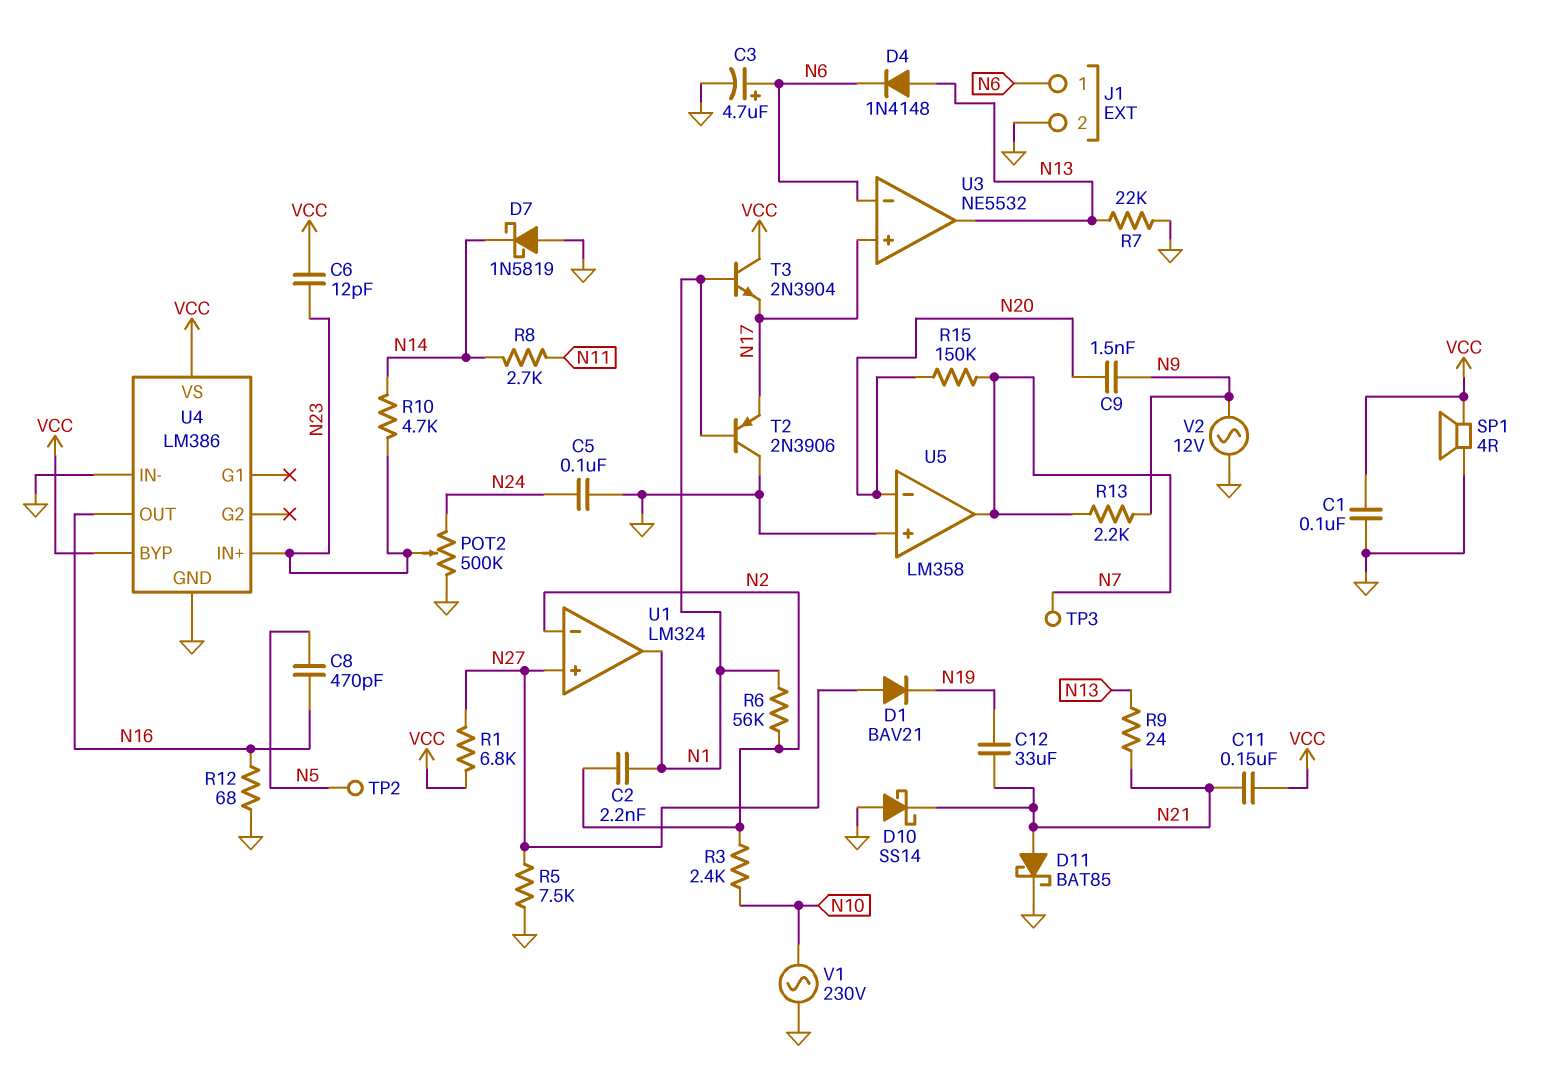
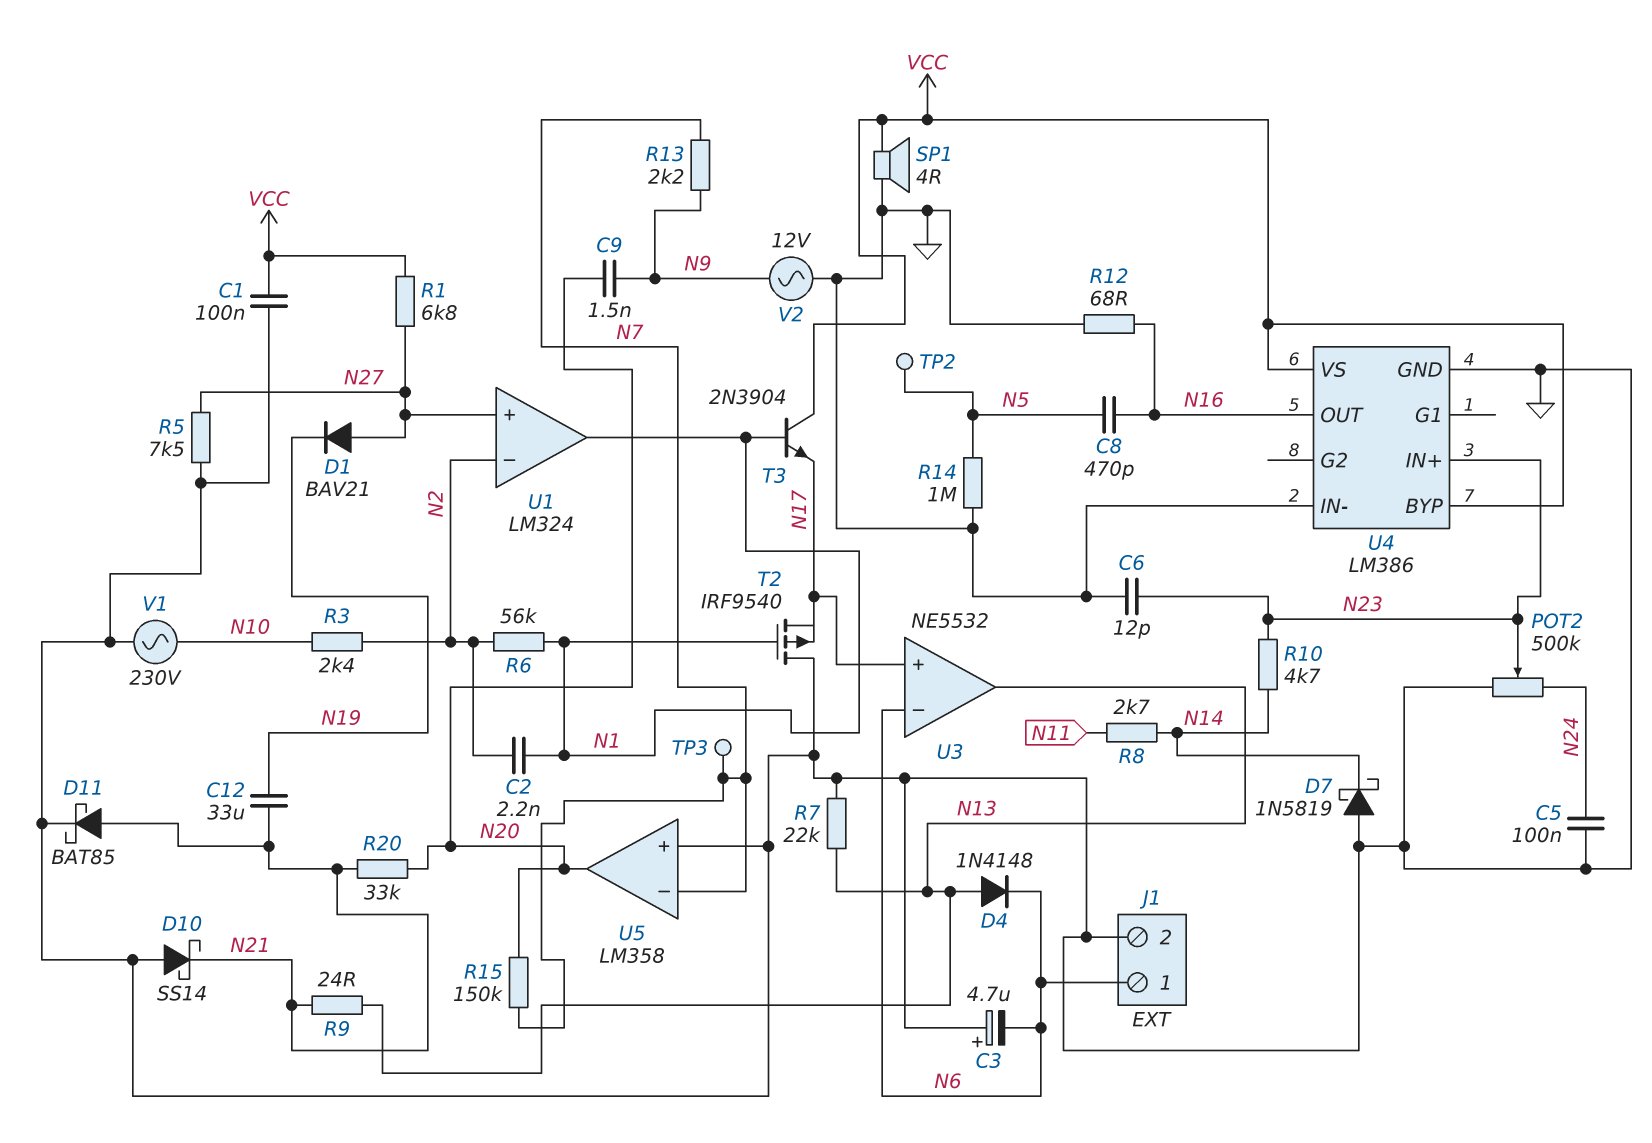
C3: 4.7uF (plus N6, minus GND) -> 4.7uF (plus GND, minus N6)
C6: 12pF (N23, VCC) -> 12pF (GND, N23)
C11: 150nF (N21, VCC) -> none
R14: none -> 1M (GND, N5)
R20: none -> 33k (N20, N21)
T2: PNP 2N3906 (B N1, C GND, E N17) -> PMOS IRF9540 (G N1, D GND, S N17)
U5 pin in-: N20 -> N7
U5 pin out: N7 -> N20

